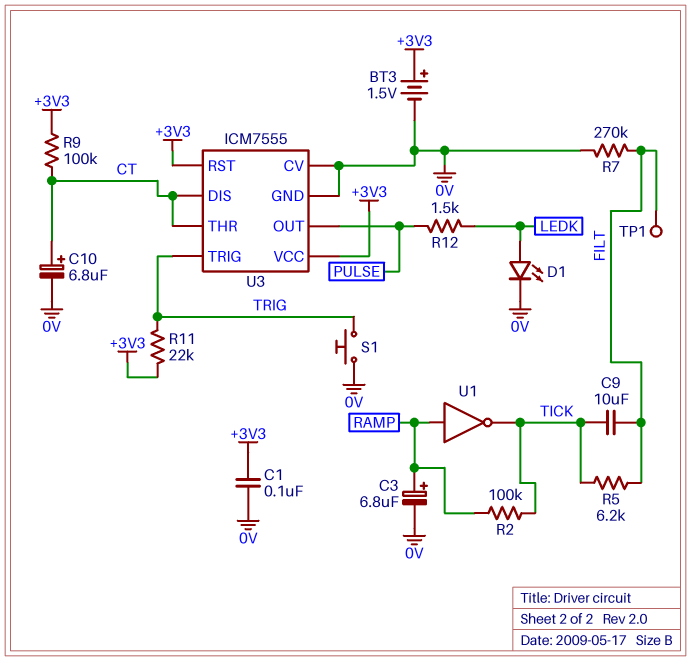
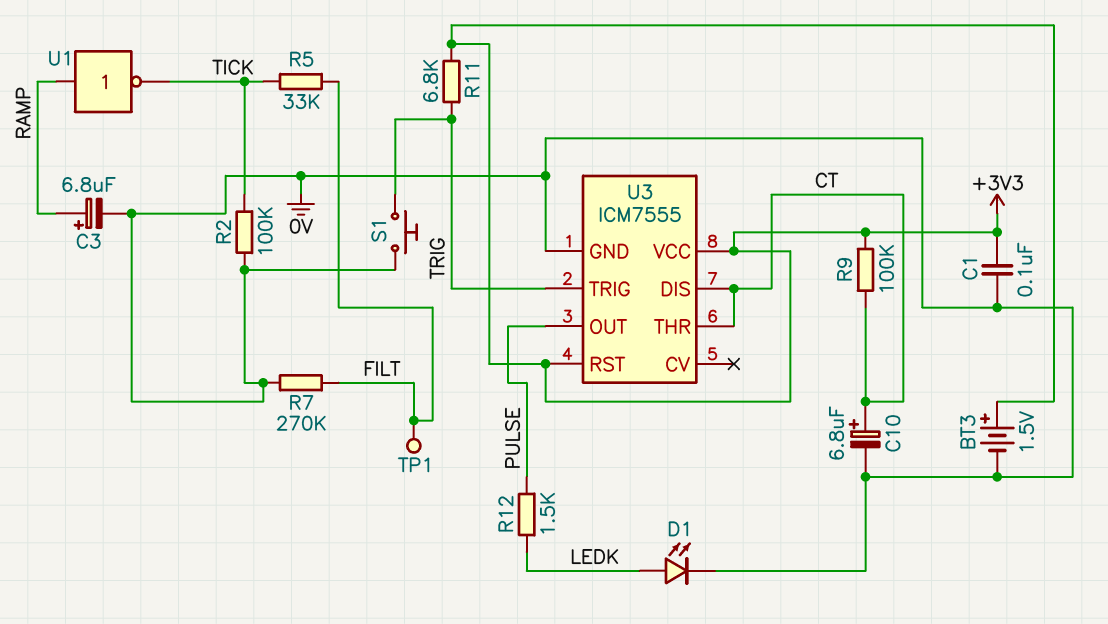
C9: 10uF (FILT, TICK) -> none
R2: 100k (RAMP, TICK) -> 100k (0V, TICK)
R5: 6.2k (FILT, TICK) -> 33k (FILT, TICK)
R11: 22k (+3V3, TRIG) -> 6.8k (+3V3, TRIG)
U3 pin CV: 0V -> none

